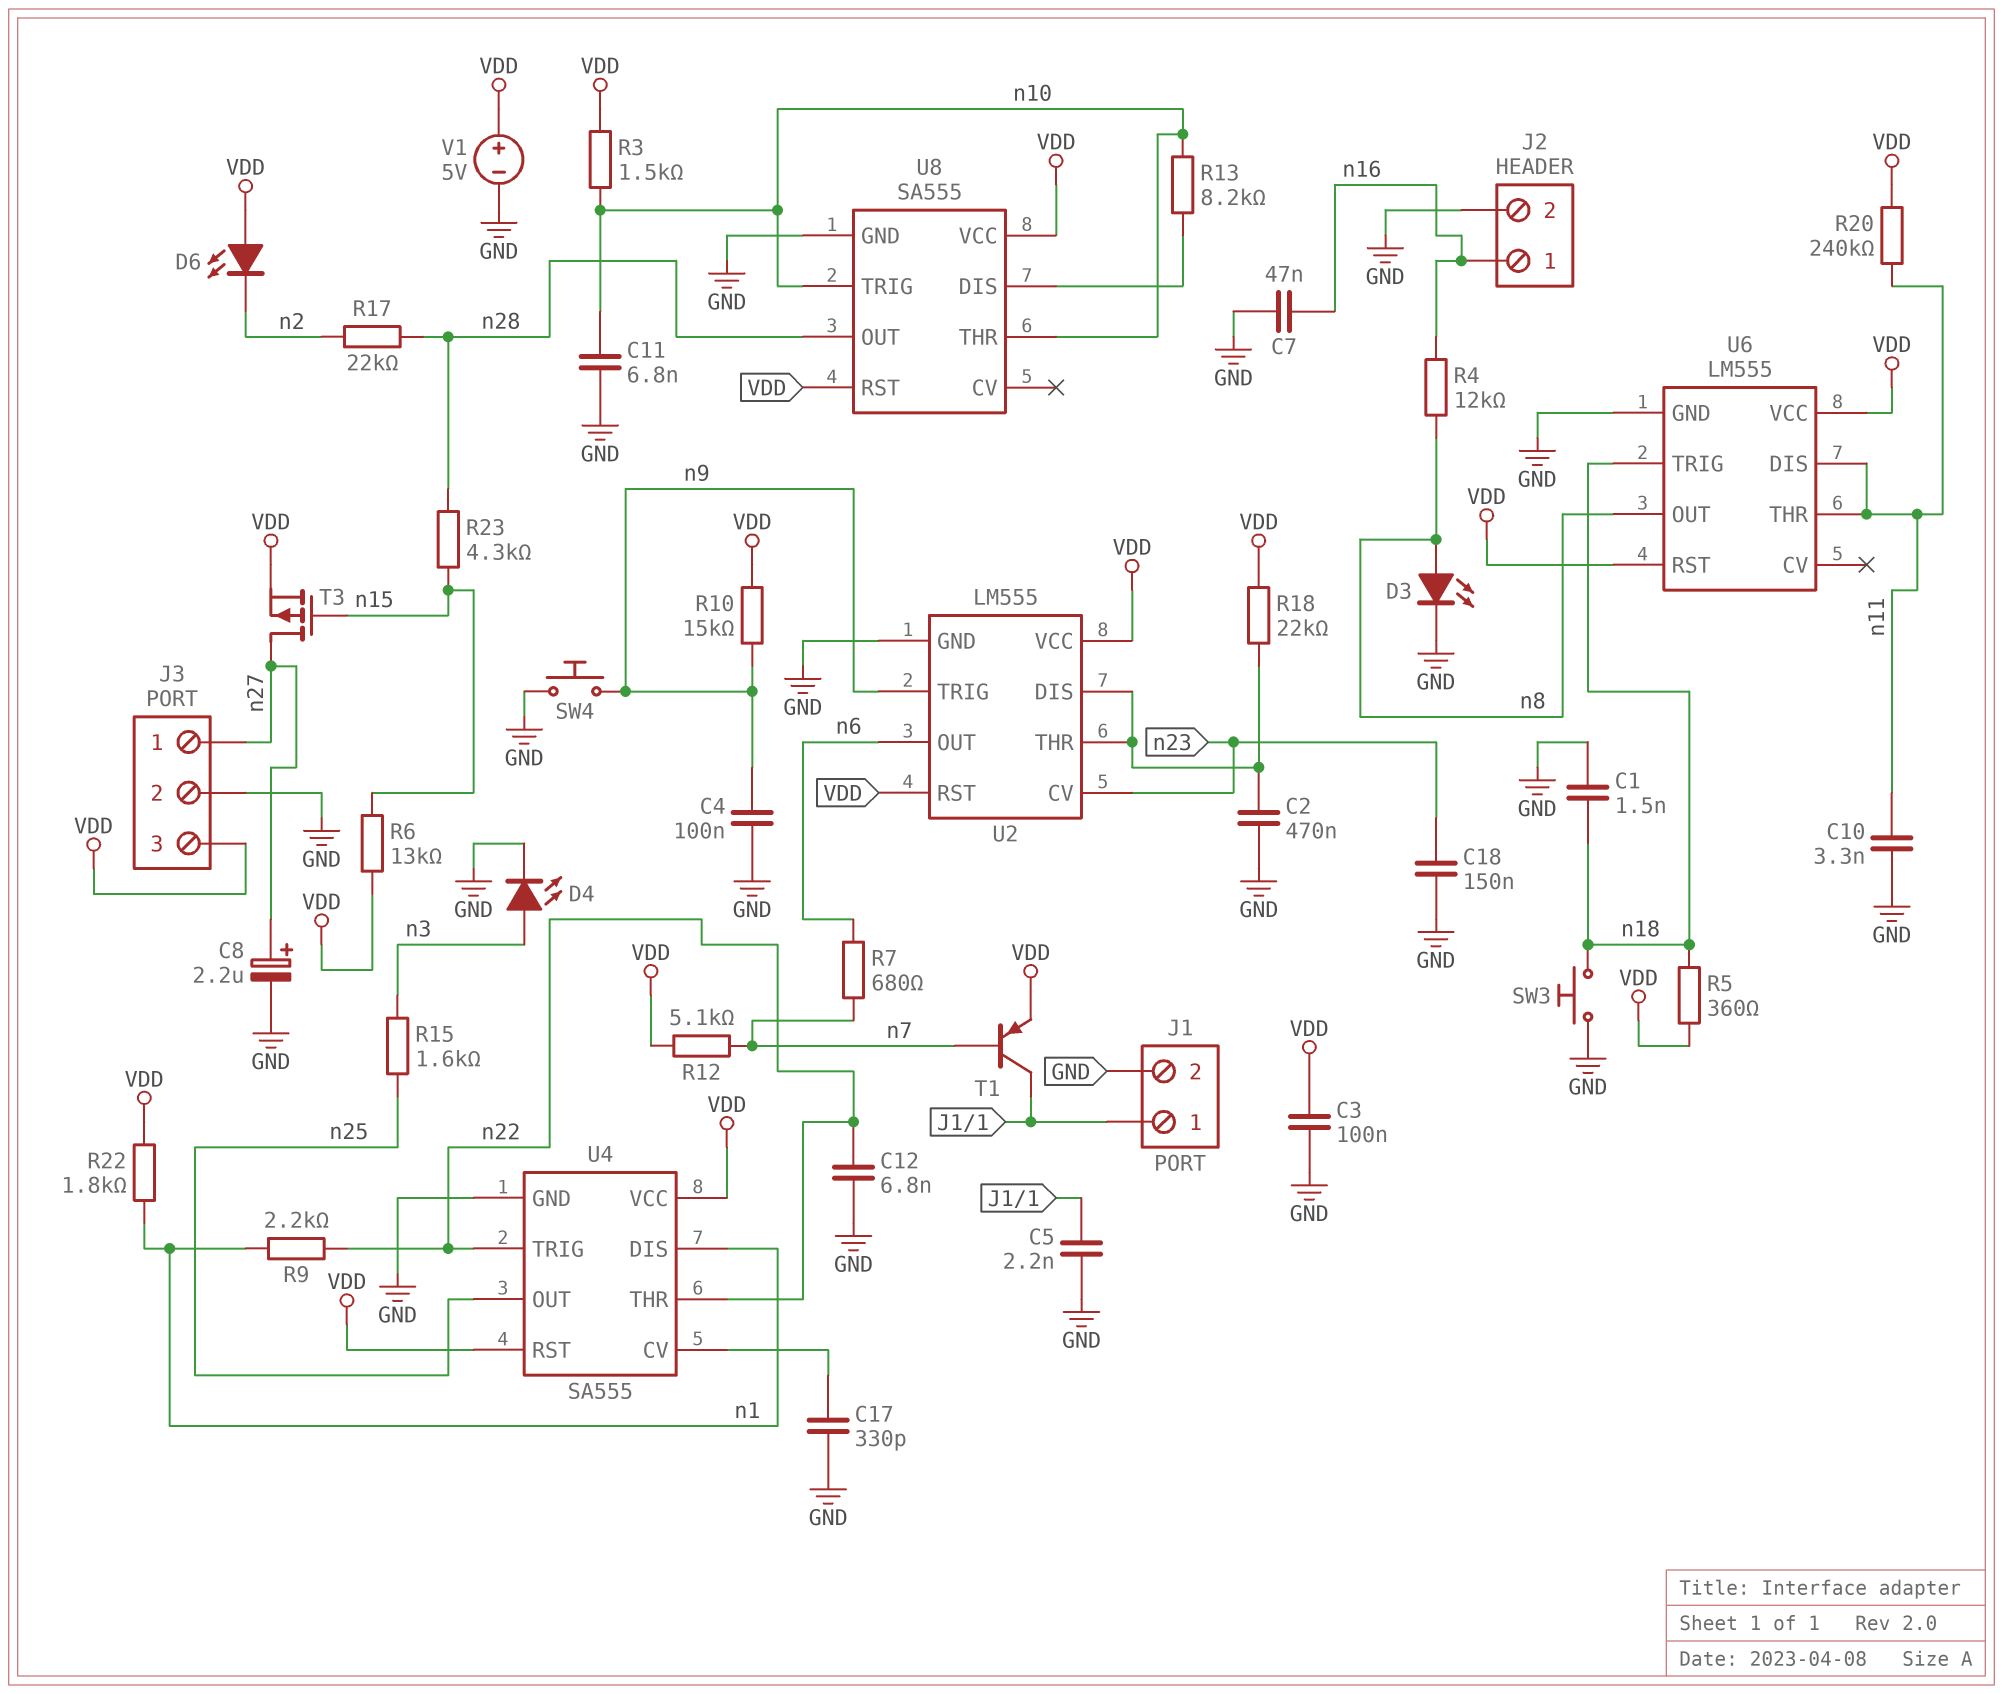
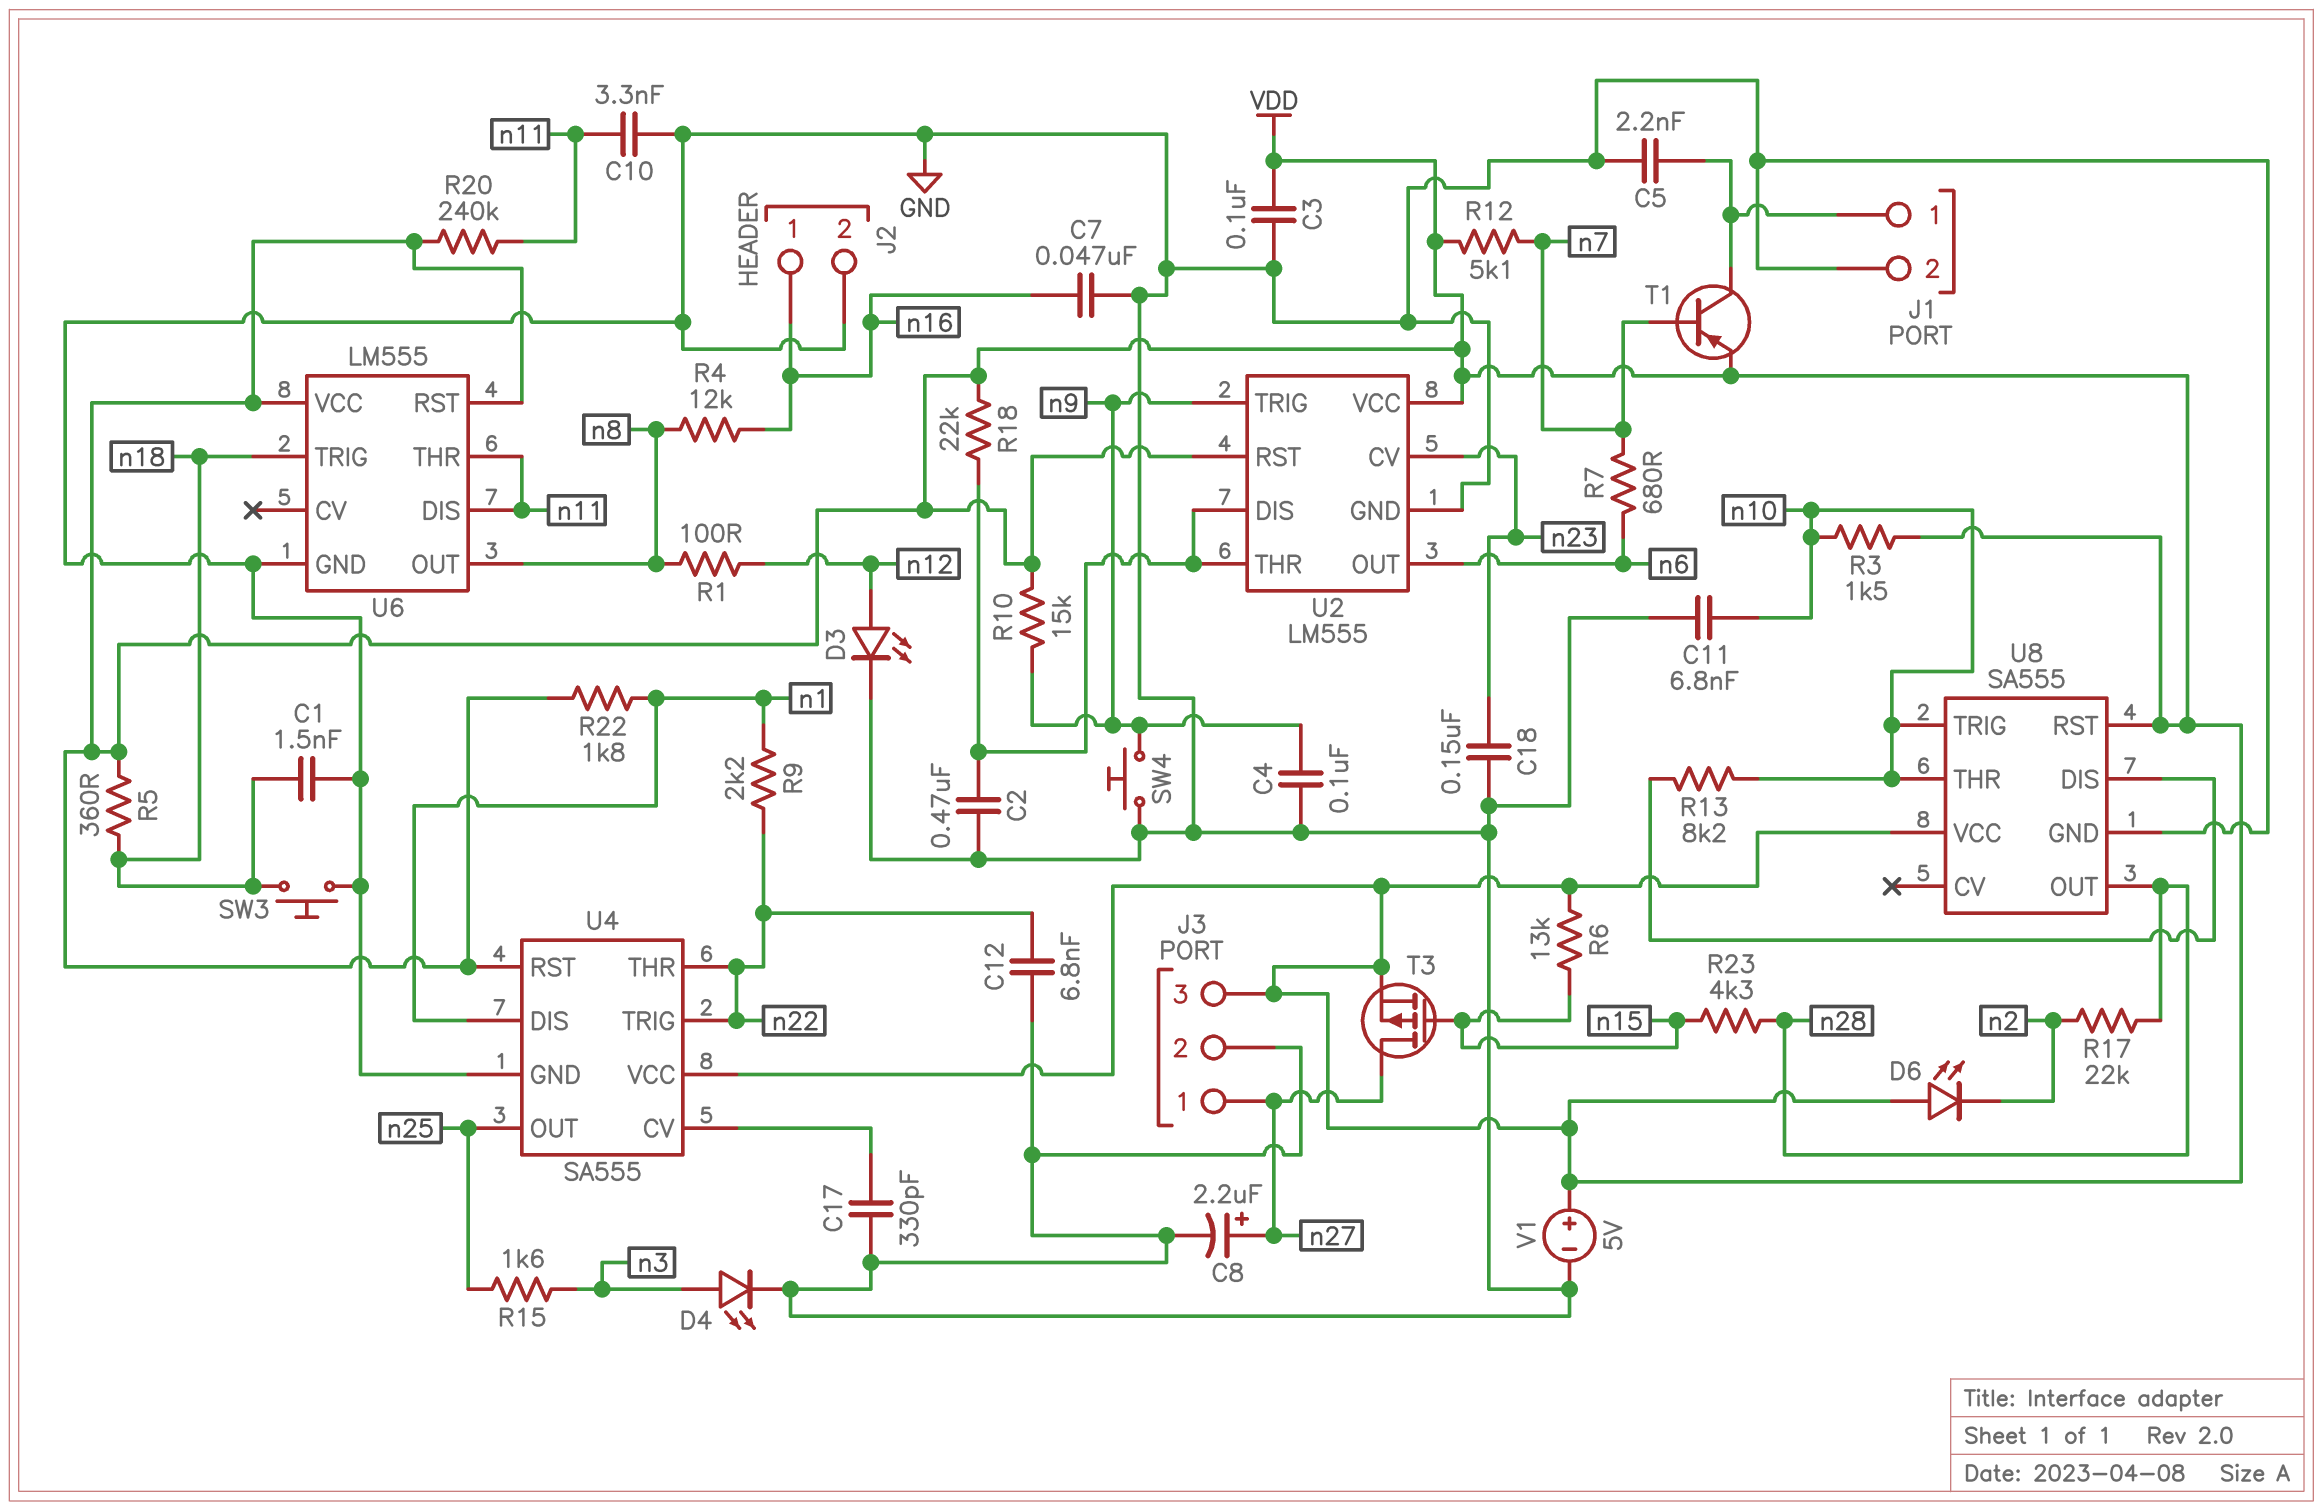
D3: LED (A n8, K GND) -> LED (A n12, K GND)
R1: none -> 100 (n8, n12)

